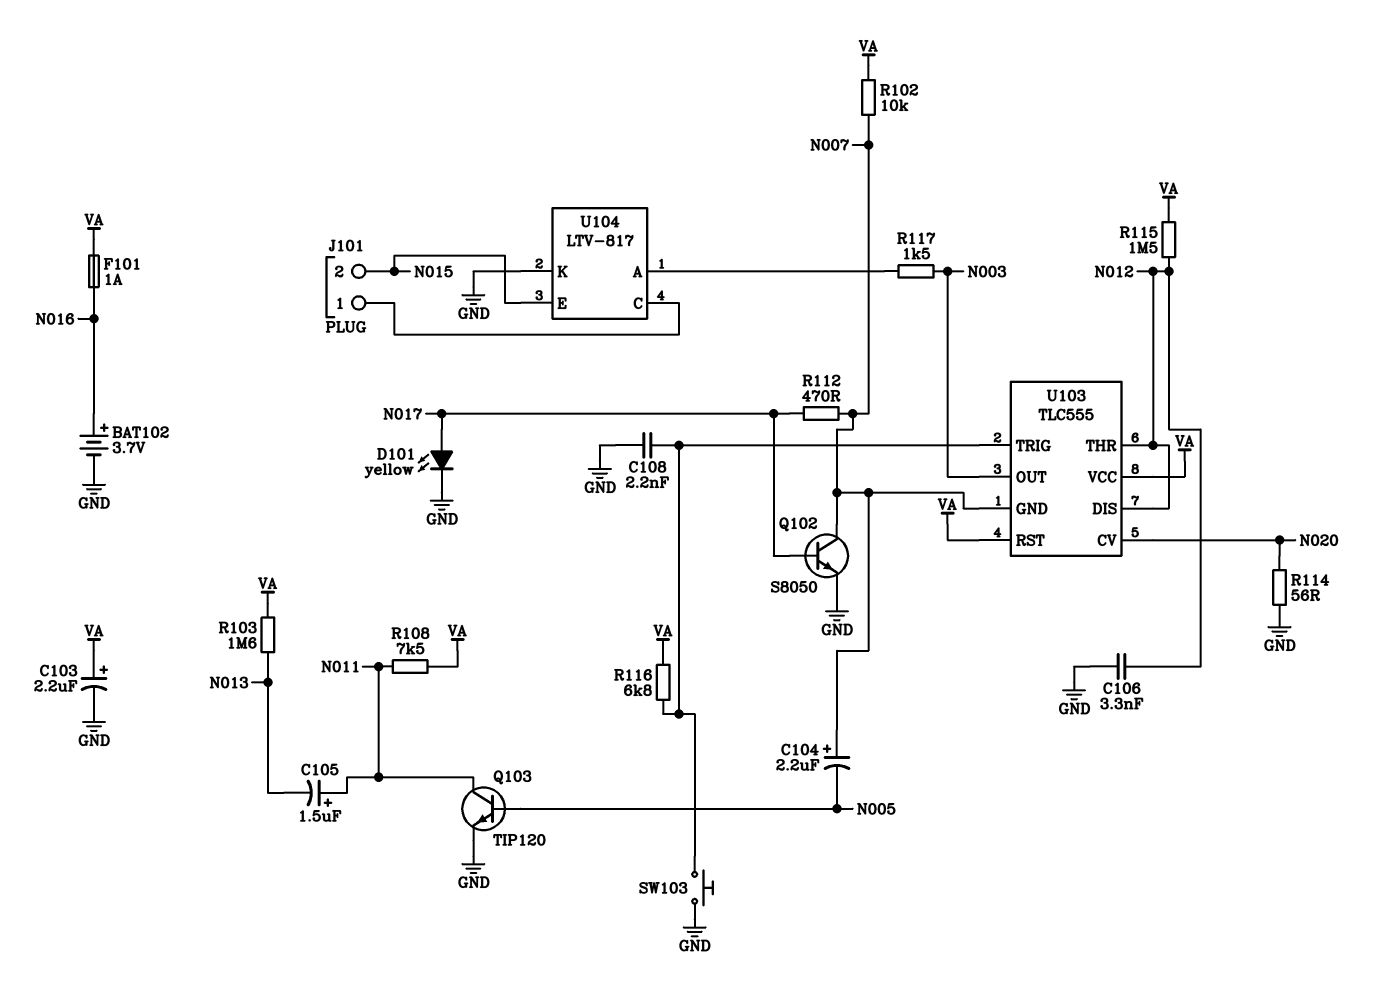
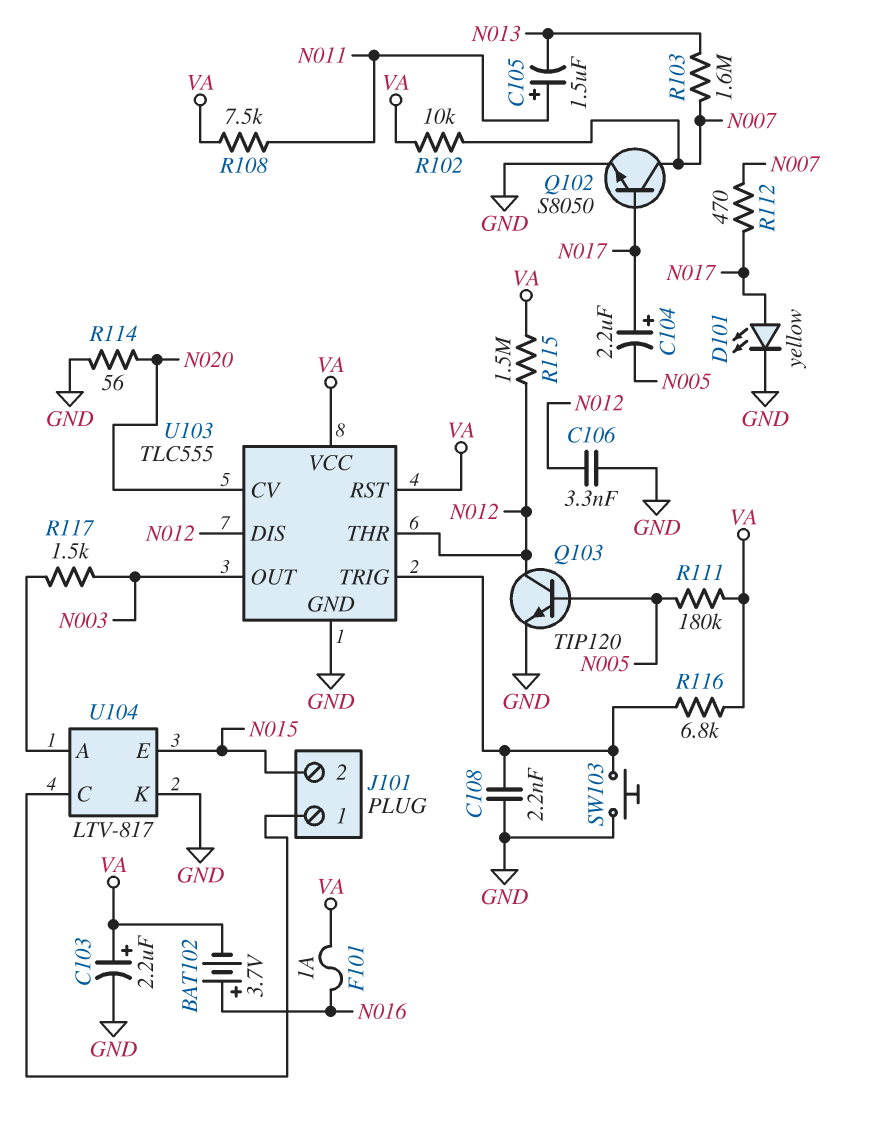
BAT102: 3.7V (plus N016, minus GND) -> 3.7V (plus N016, minus VA)
C104: 2.2uF (plus N007, minus N005) -> 2.2uF (plus N017, minus N005)
Q103: NPN TIP120 (B N005, C N011, E GND) -> NPN TIP120 (B N005, C N012, E GND)
R103: 1.6M (N013, VA) -> 1.6M (N007, N013)
R111: none -> 180k (N005, VA)
U103 pin GND: N007 -> GND

